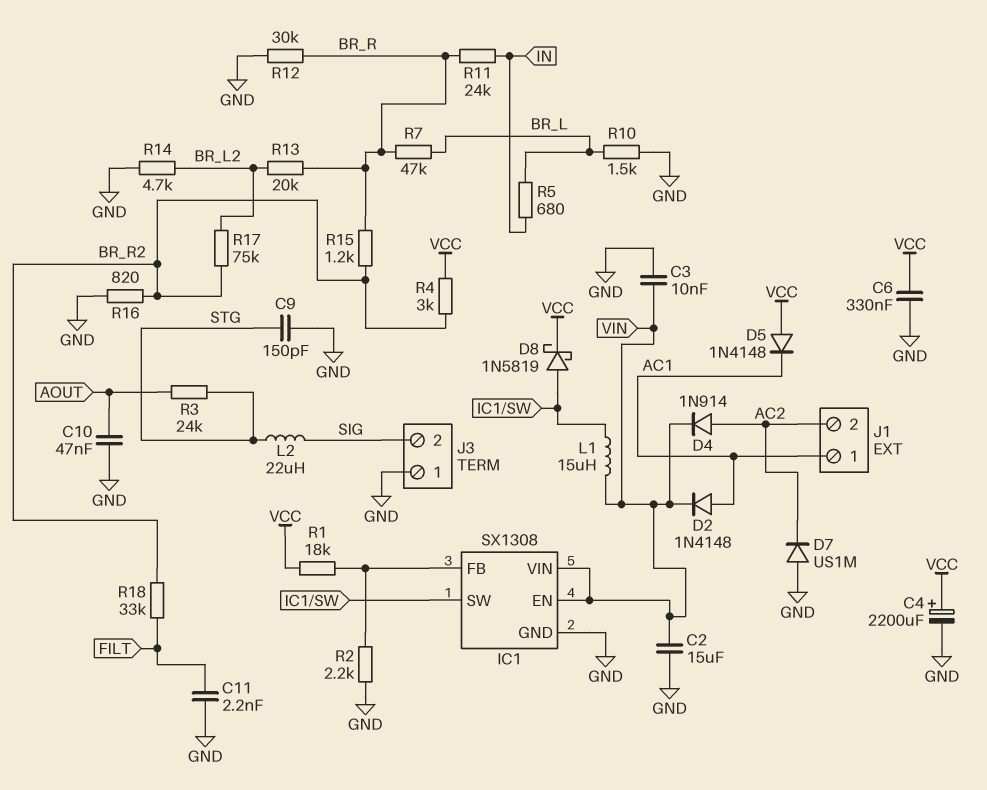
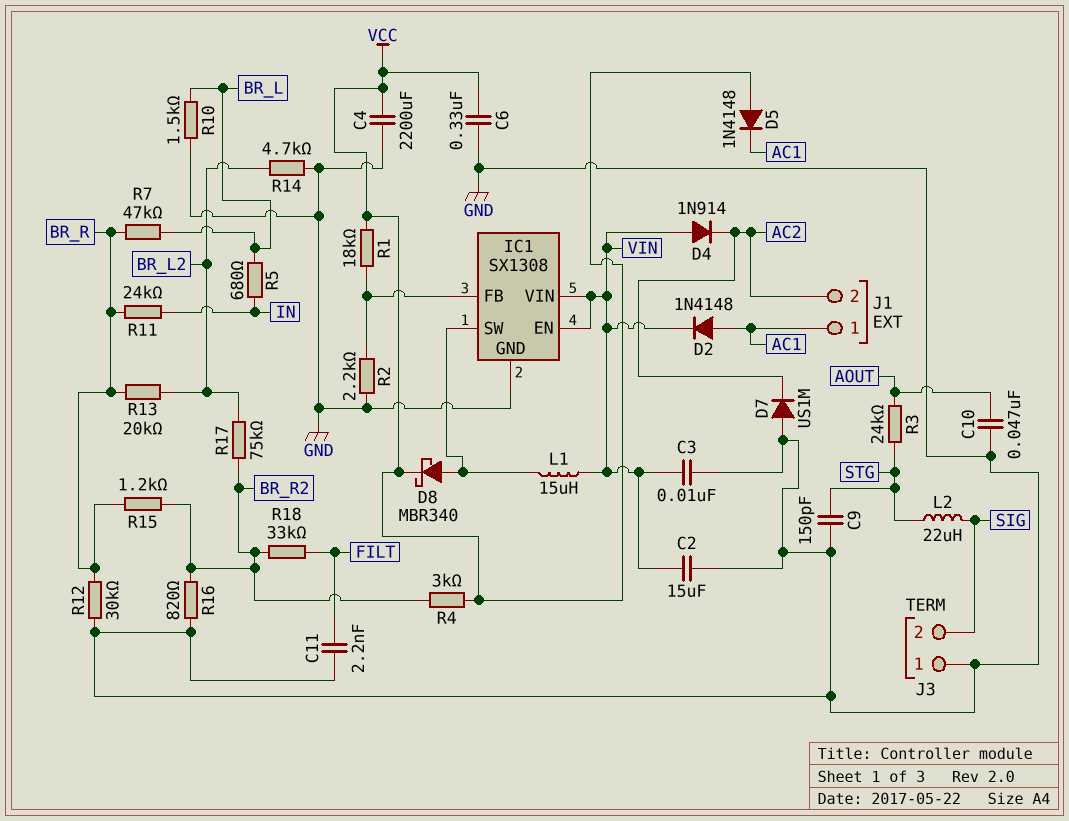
C4: 2200uF (plus VCC, minus GND) -> 2200uF (GND, VCC)
D4: diode 1N914 (A AC2, K VIN) -> diode 1N914 (A VIN, K AC2)
D8: schottky 1N5819 (A IC1/SW, K VCC) -> schottky MBR340 (A IC1/SW, K VCC)

